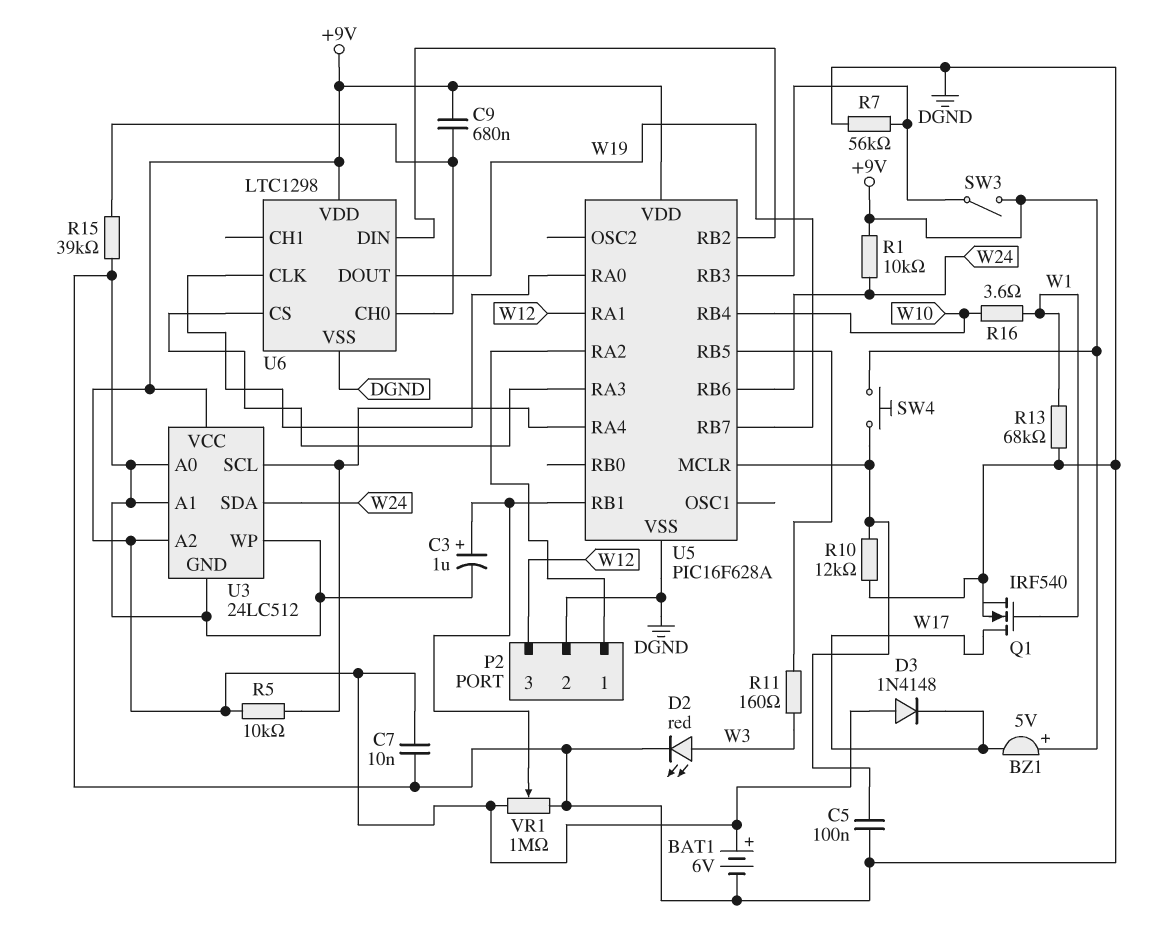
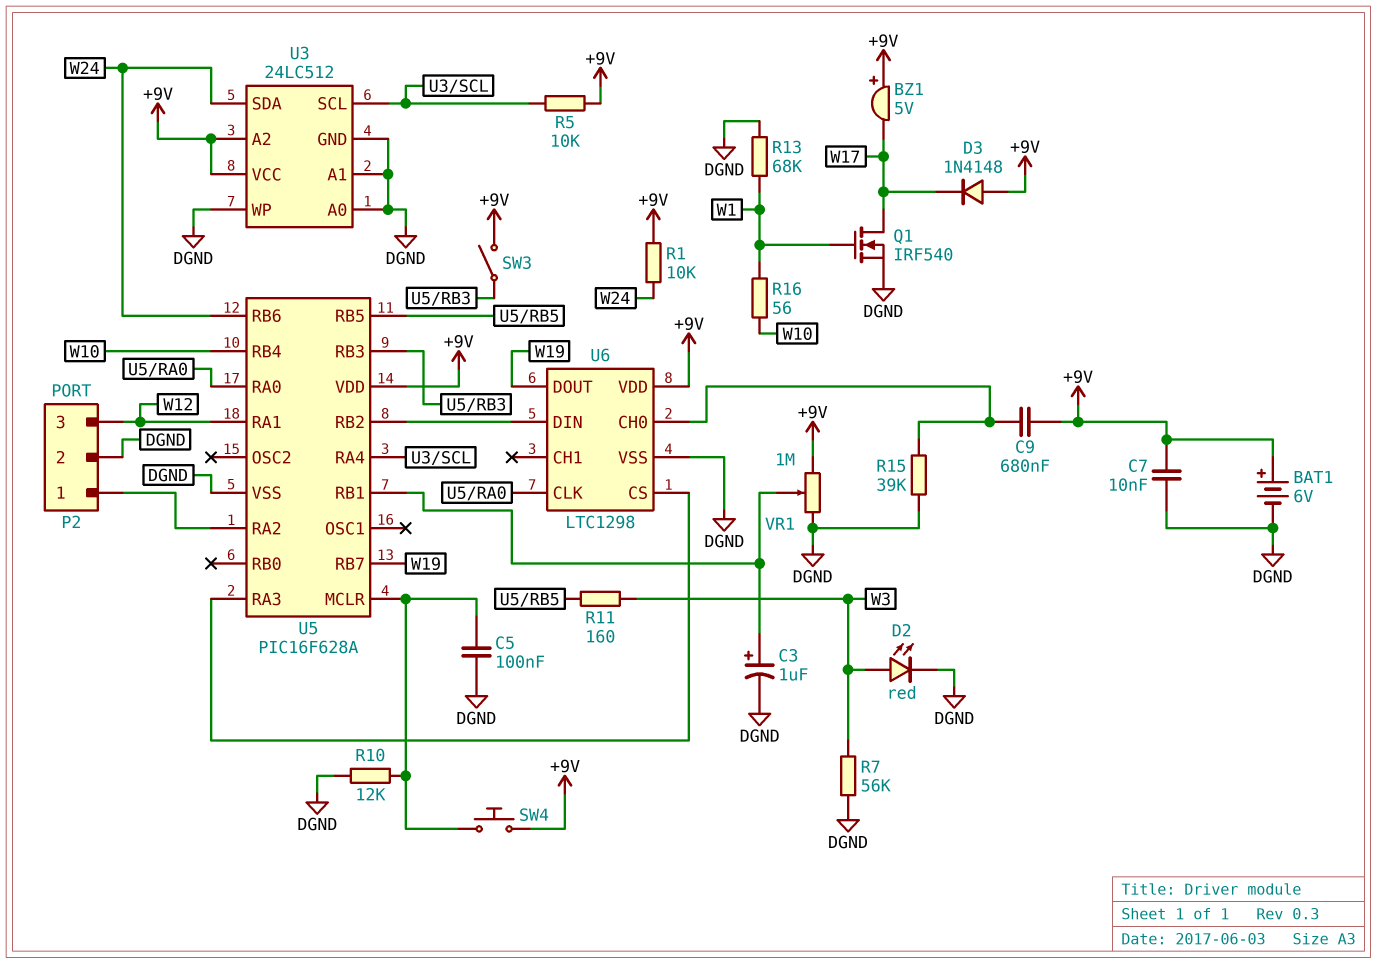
R7: 56k (DGND, U5/RB3) -> 56k (DGND, W3)
R16: 3.6 (W1, W10) -> 56 (W1, W10)

